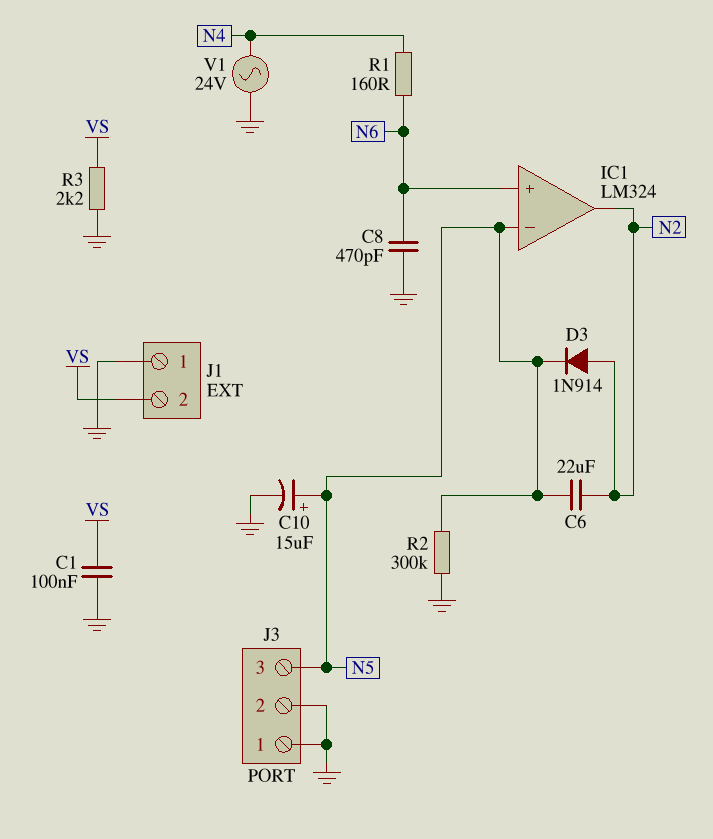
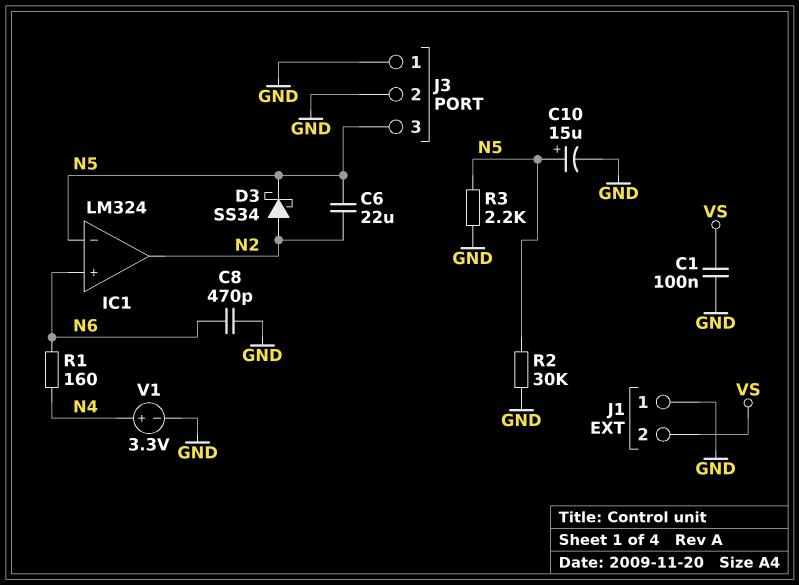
D3: diode 1N914 (A N2, K N5) -> schottky SS34 (A N2, K N5)
R2: 300k (GND, N5) -> 30k (GND, N5)
R3: 2.2k (GND, VS) -> 2.2k (GND, N5)
V1: AC 24V (GND, N4) -> 3.3V (plus N4, minus GND)

